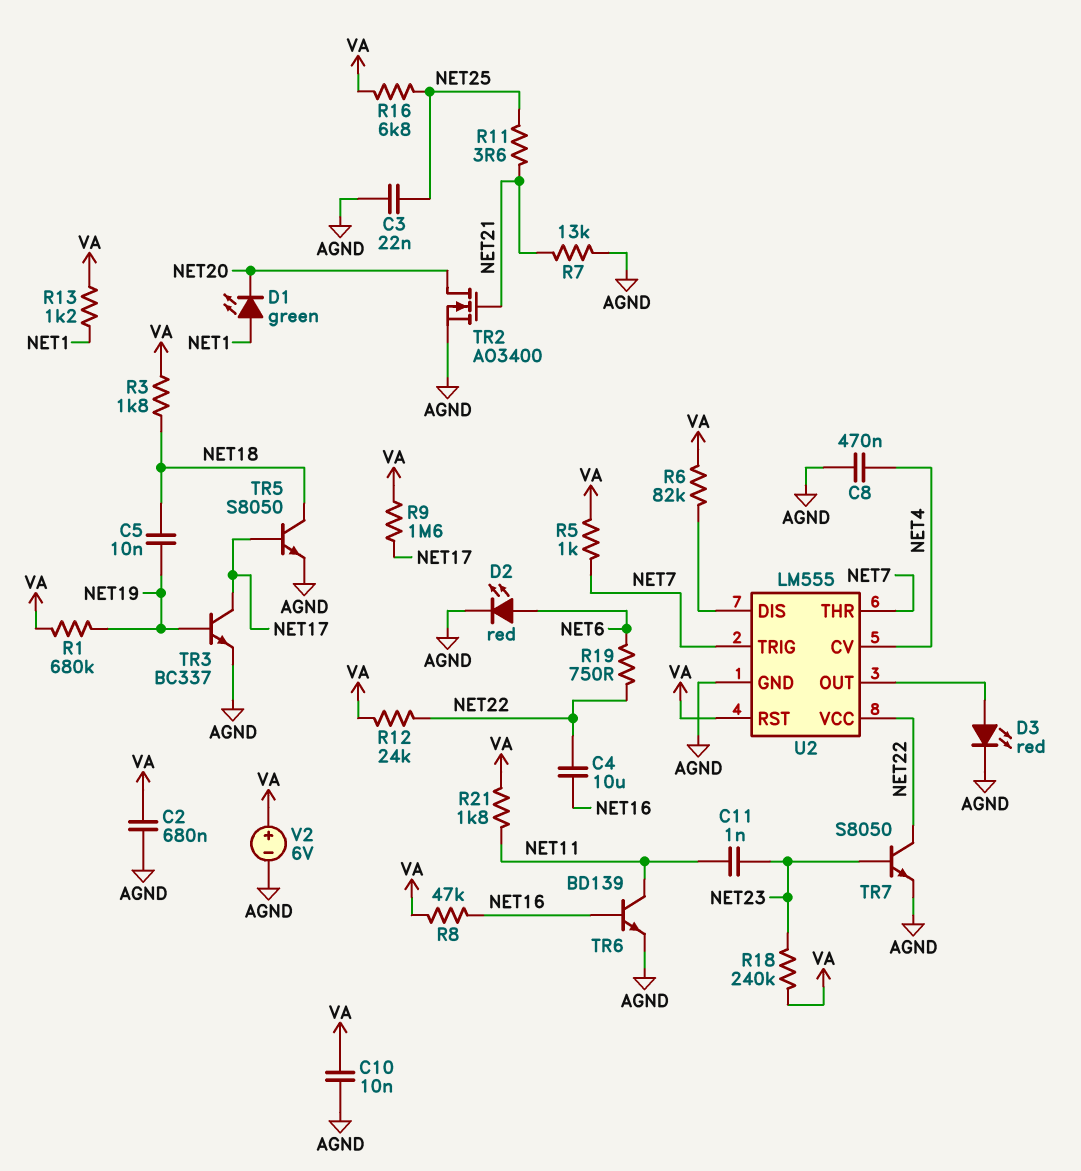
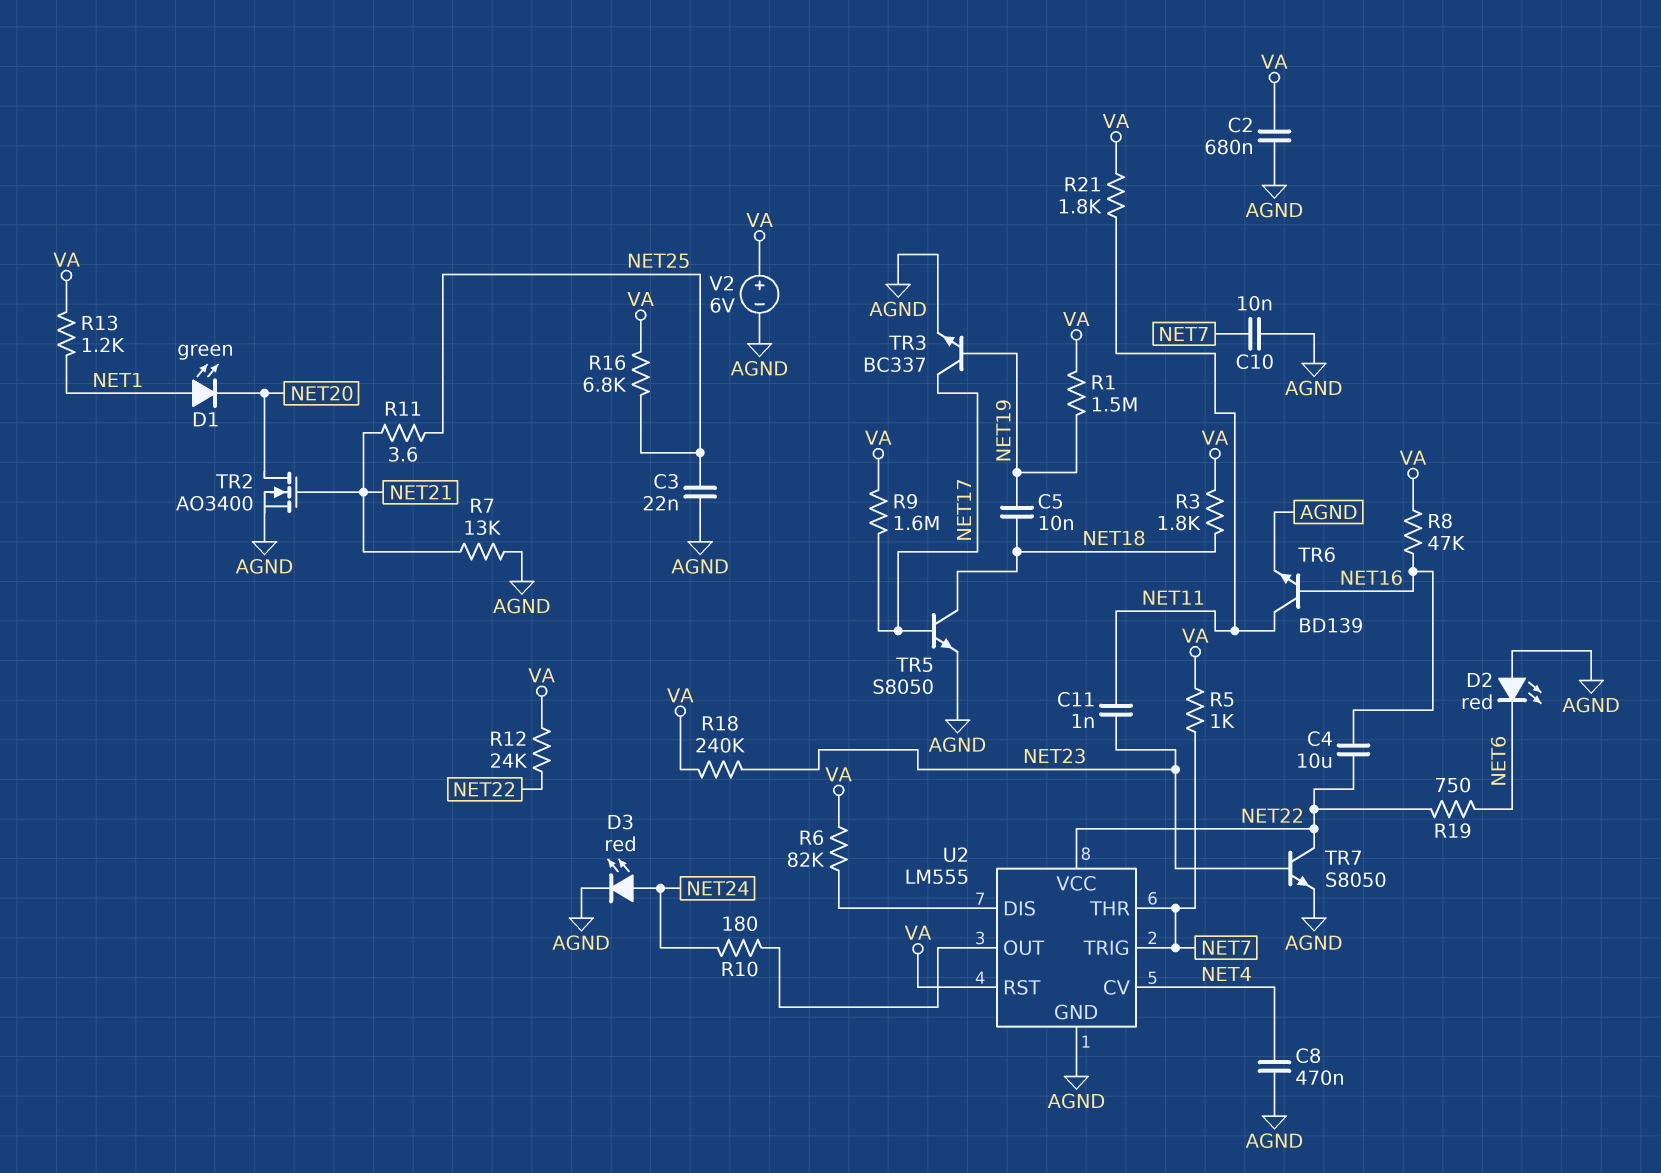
C10: 10nF (AGND, VA) -> 10nF (AGND, NET7)
D2: LED red (A NET6, K AGND) -> LED red (A AGND, K NET6)
D3: LED red (A U2/OUT, K AGND) -> LED red (A NET24, K AGND)
R1: 680k (NET19, VA) -> 1.5M (NET19, VA)
R10: none -> 180 (NET24, U2/OUT)

